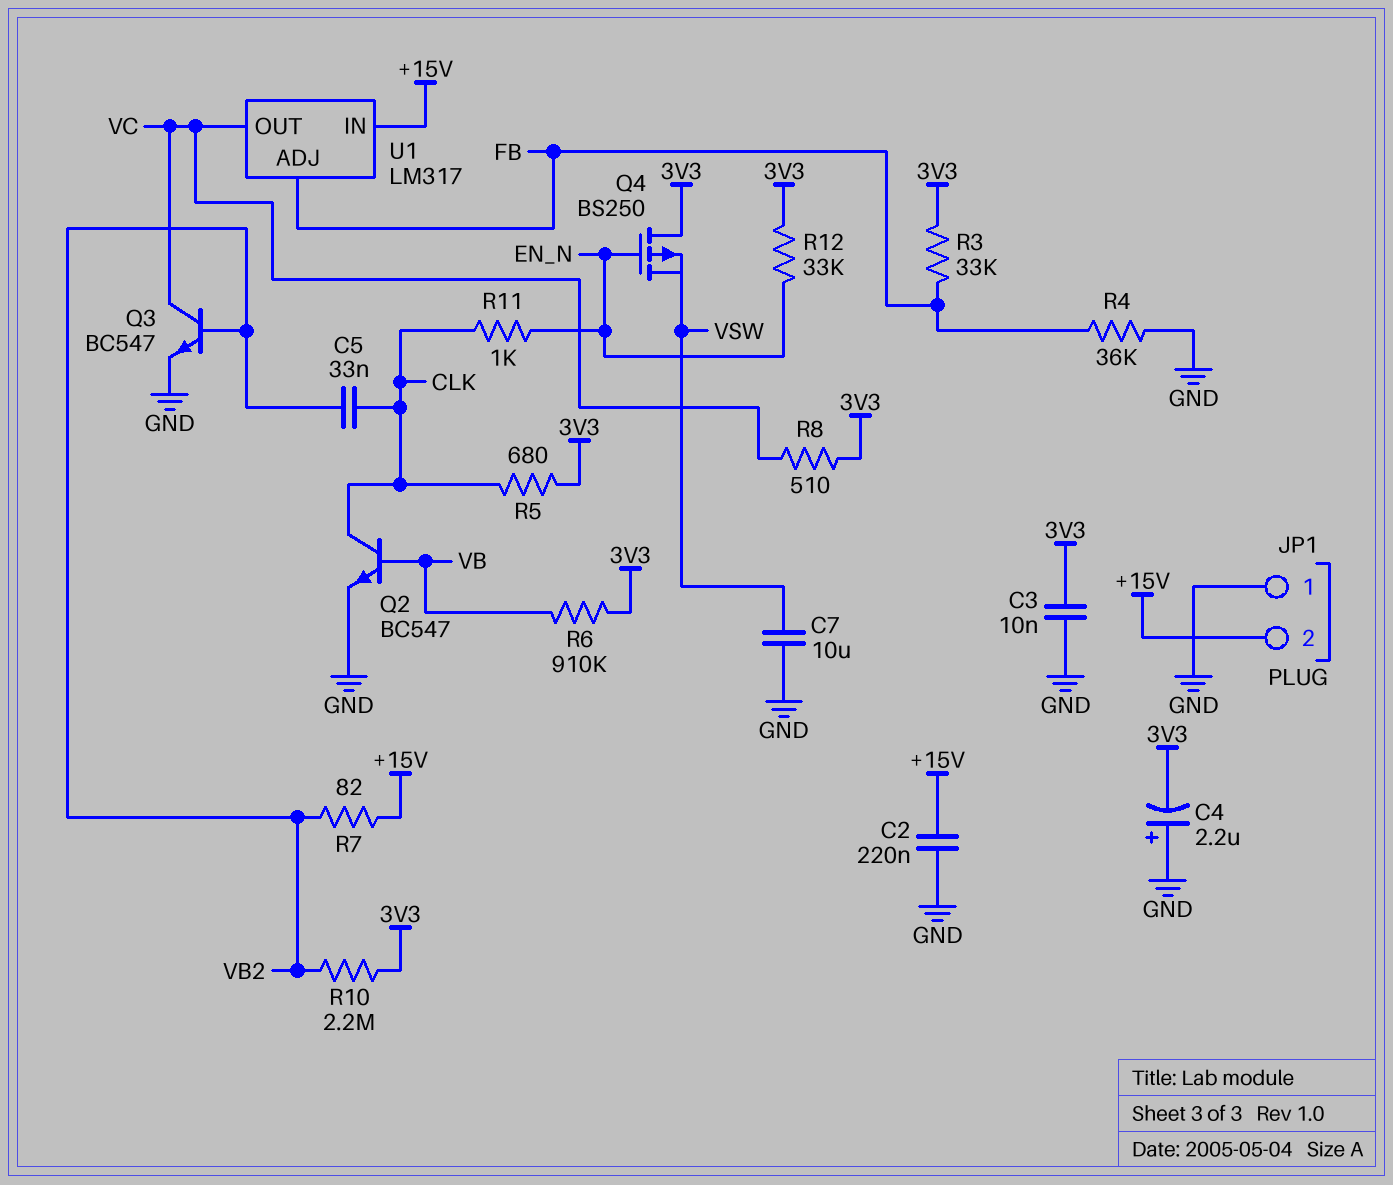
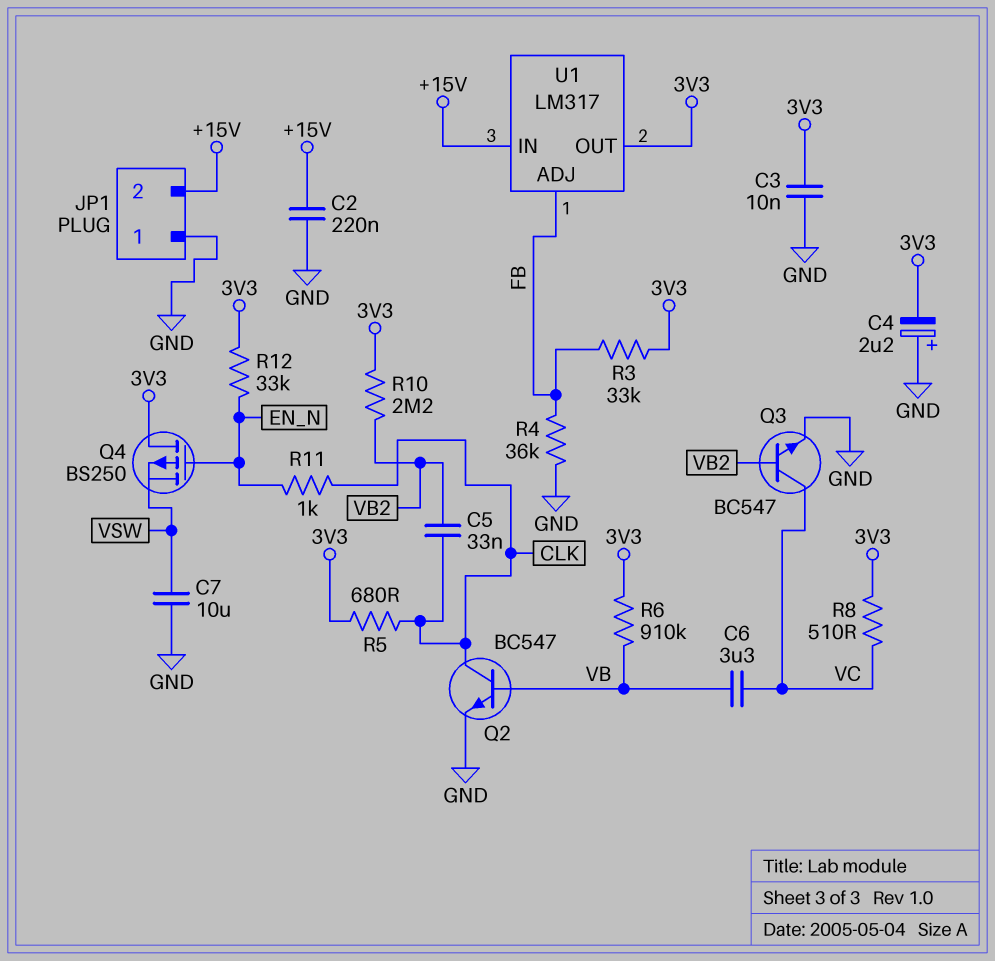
C6: none -> 3.3uF (VB, VC)
R7: 82 (+15V, VB2) -> none
U1 pin OUT: VC -> 3V3

